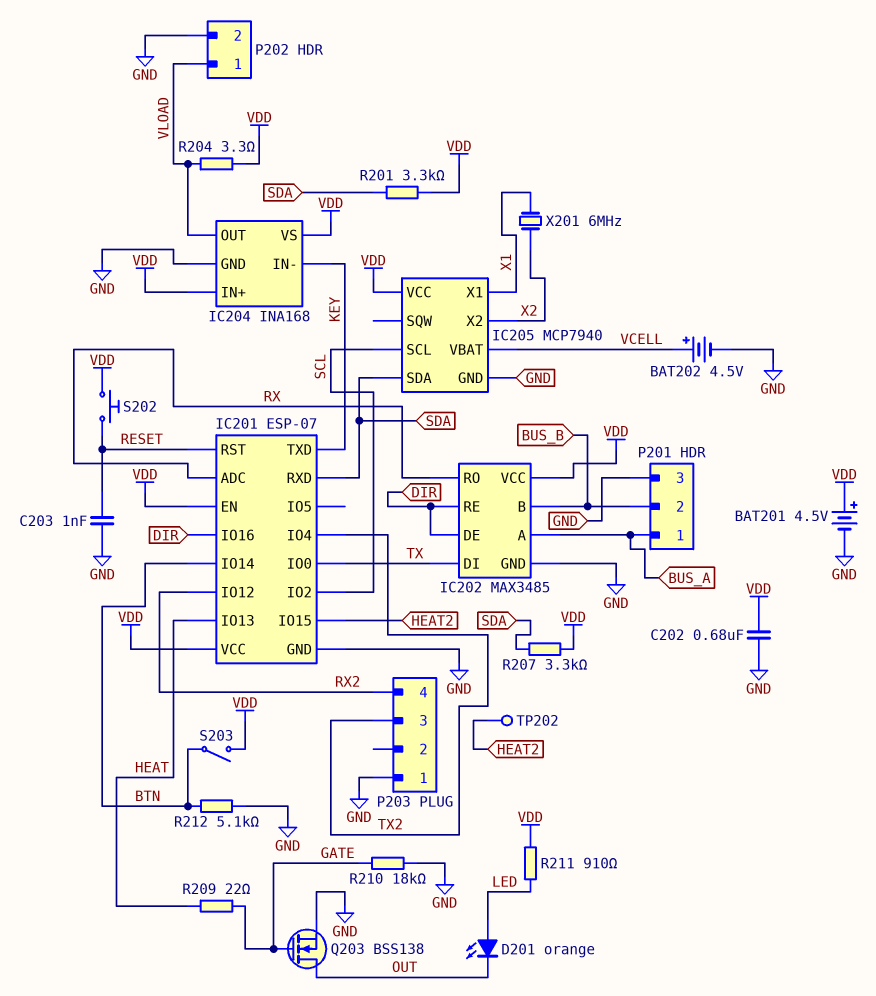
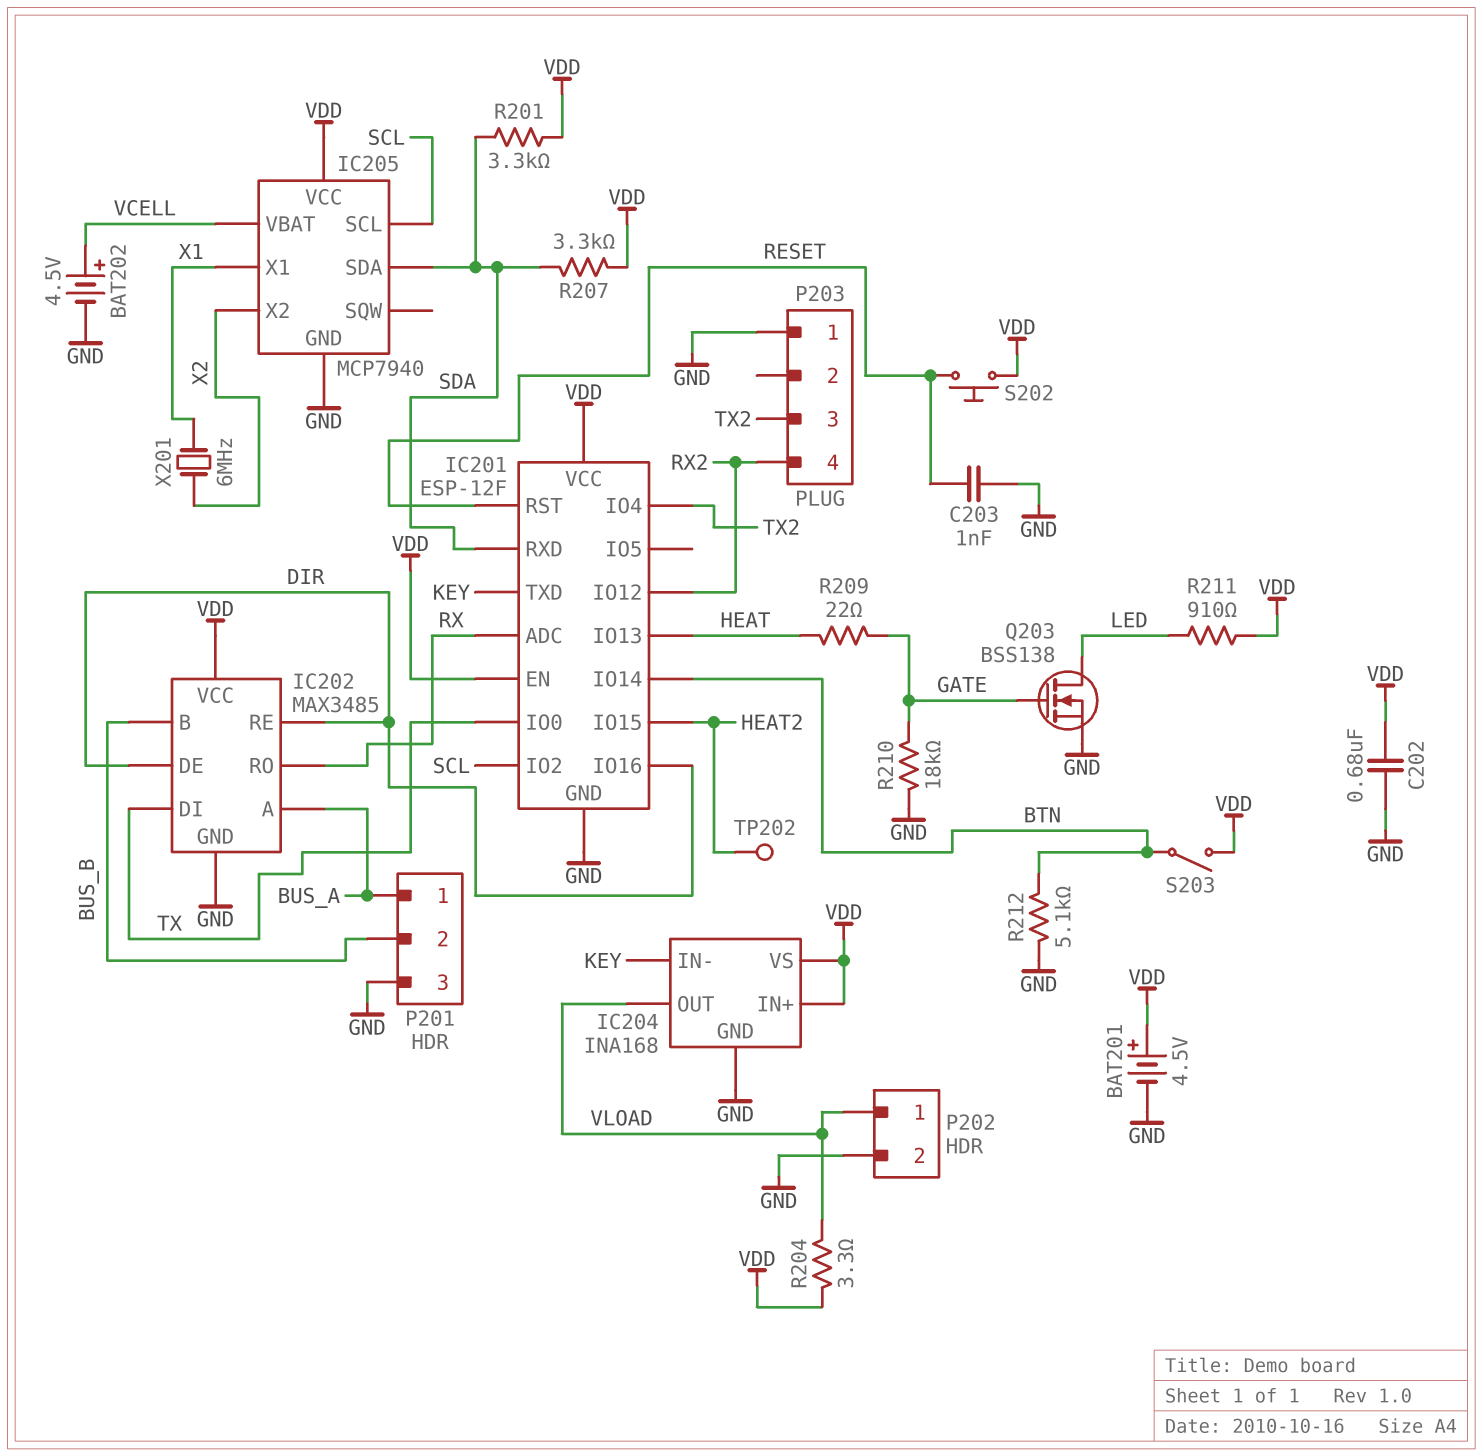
D201: LED orange (A LED, K OUT) -> none
IC201: ESP-07 -> ESP-12F
Q203: NMOS BSS138 (G GATE, D OUT, S GND) -> NMOS BSS138 (G GATE, D LED, S GND)

